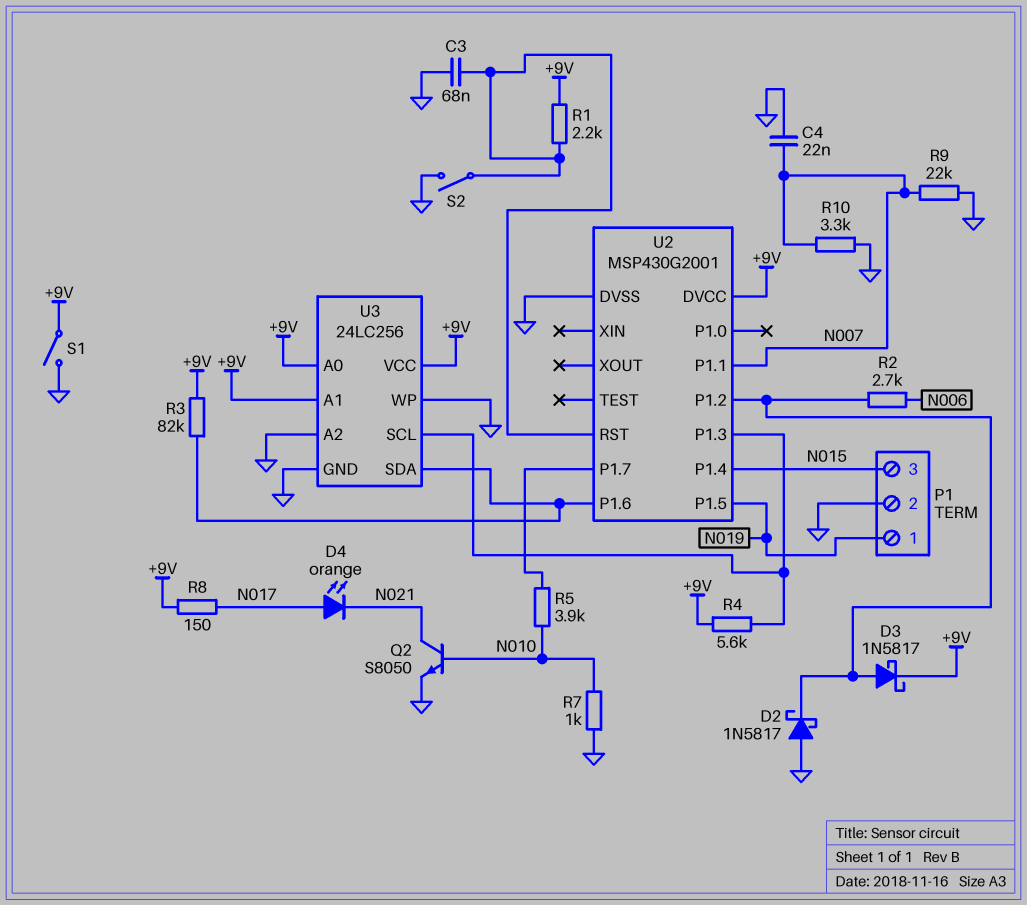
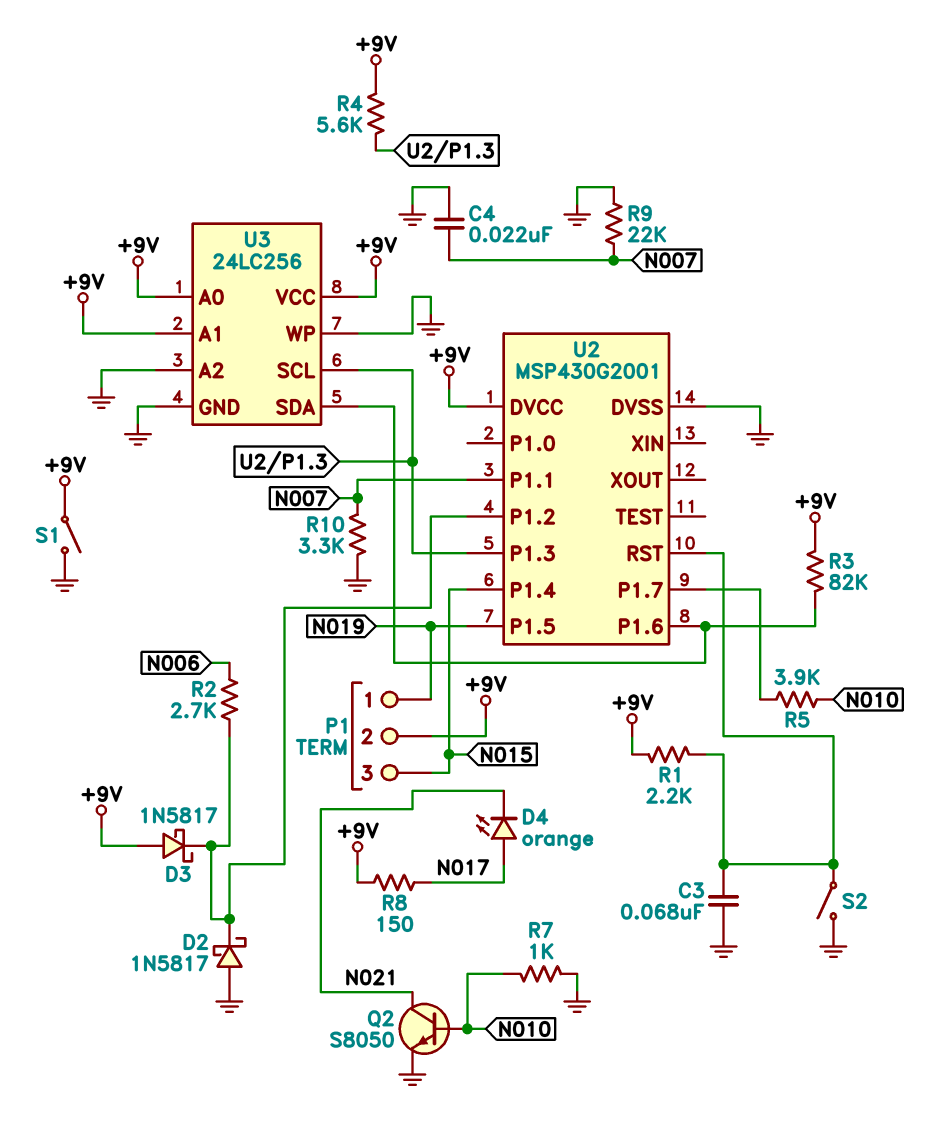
D3: schottky 1N5817 (A U2/P1.2, K +9V) -> schottky 1N5817 (A +9V, K U2/P1.2)
P1 pin 2: GND -> +9V

